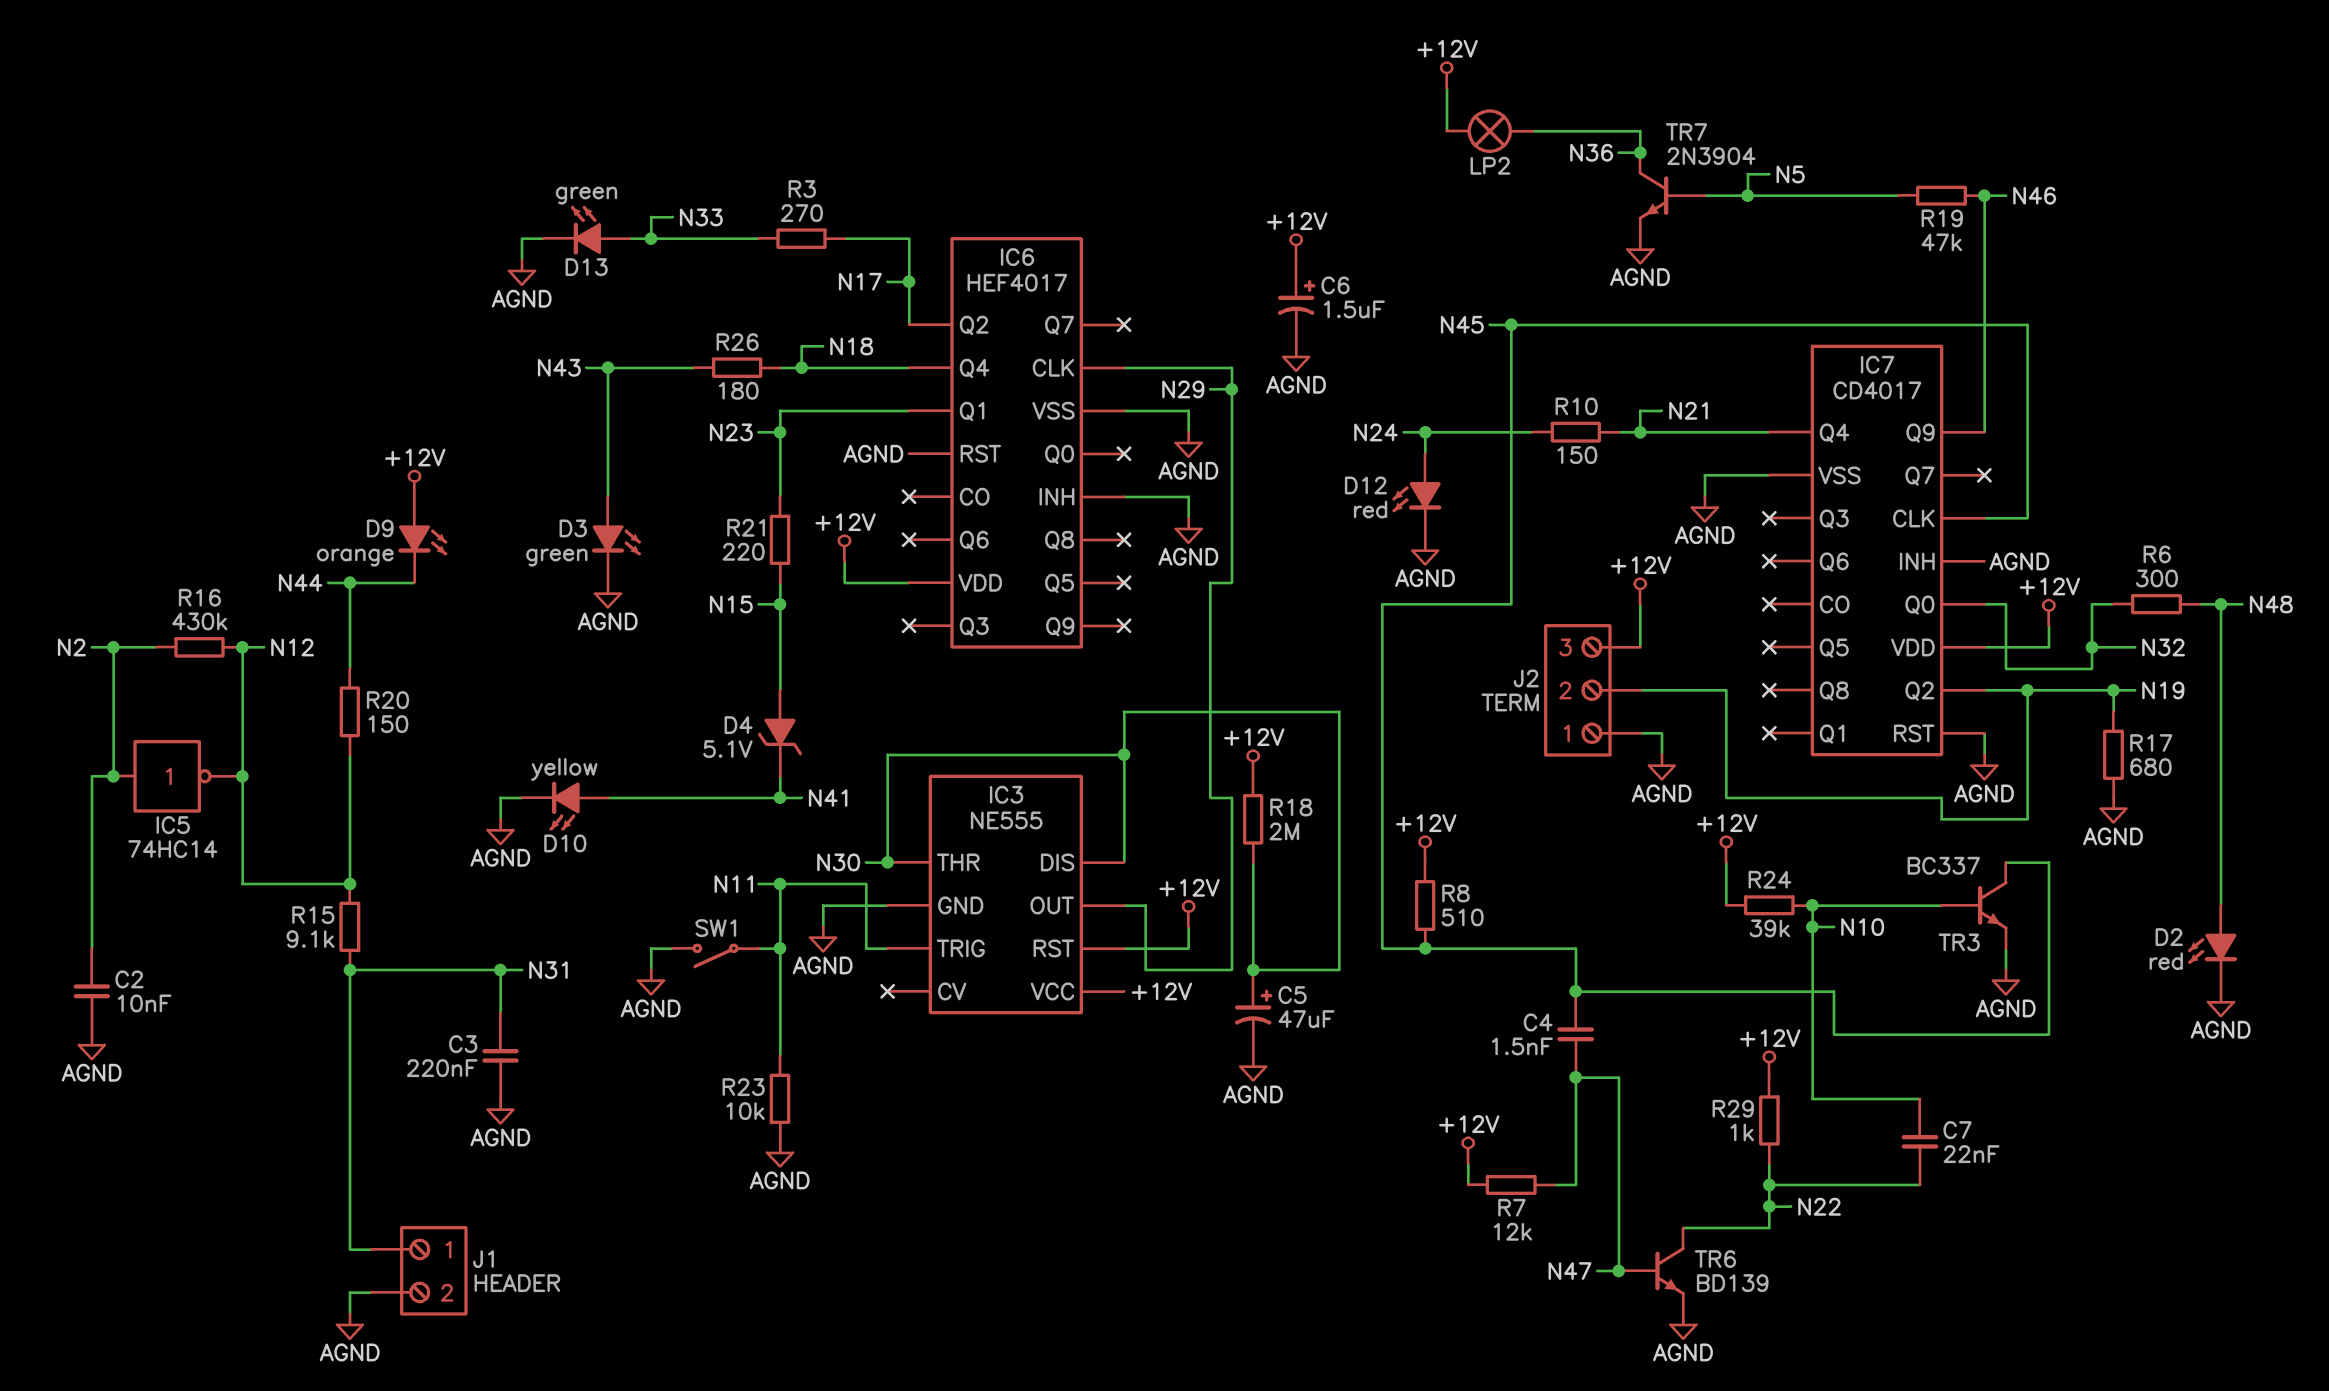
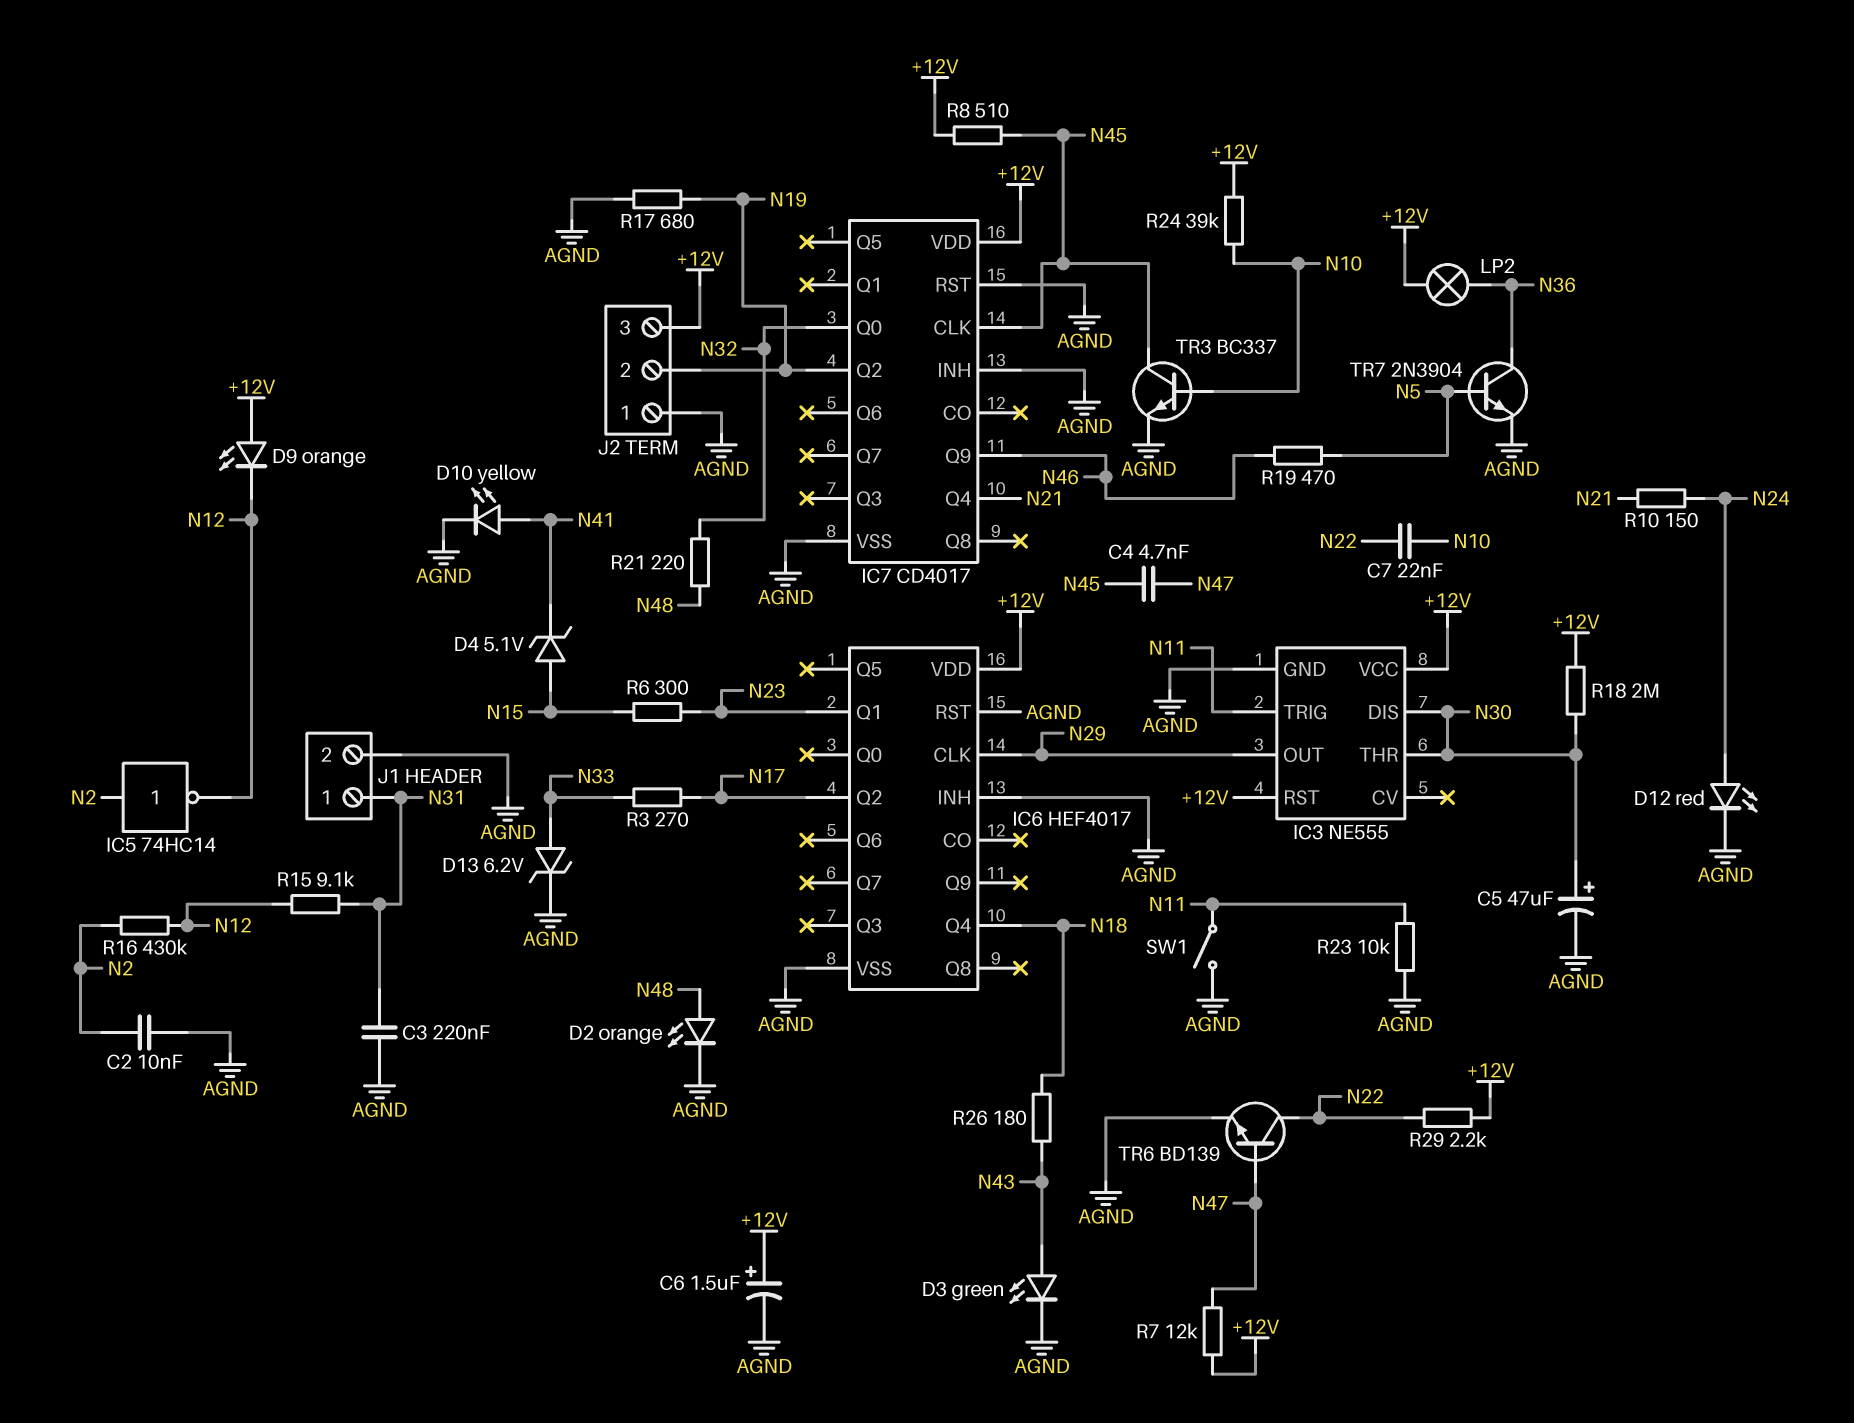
C4: 1.5nF (N45, N47) -> 4.7nF (N45, N47)
D2: LED red (A N48, K AGND) -> LED orange (A N48, K AGND)
D9: LED orange (A +12V, K N44) -> LED orange (A +12V, K N12)
D13: LED green (A N33, K AGND) -> zener 6.2V (A N33, K AGND)
R6: 300 (N32, N48) -> 300 (N15, N23)
R19: 47k (N5, N46) -> 470 (N5, N46)
R20: 150 (N12, N44) -> none
R21: 220 (N15, N23) -> 220 (N32, N48)
R29: 1k (+12V, N22) -> 2.2k (+12V, N22)

